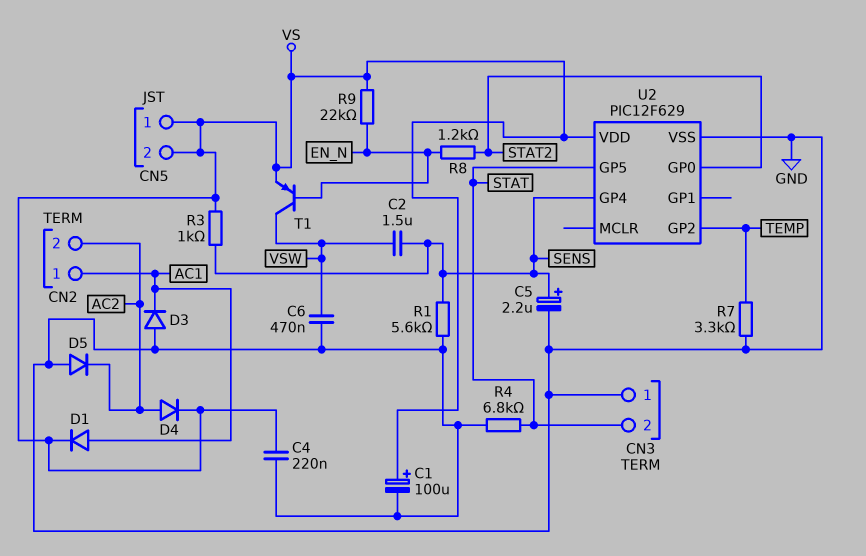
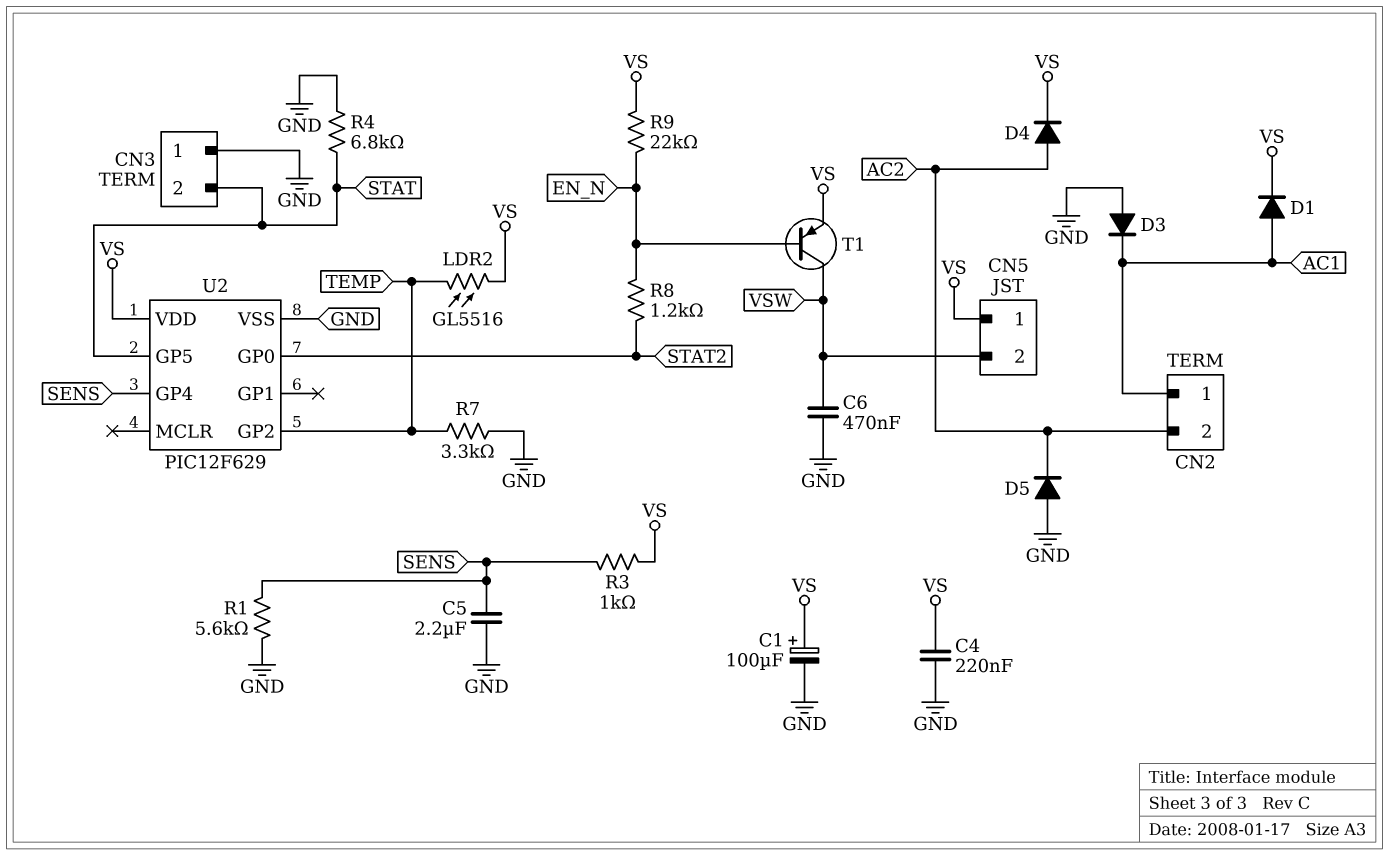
C2: 1.5uF (SENS, VSW) -> none
C5: 2.2uF (plus SENS, minus GND) -> 2.2uF (GND, SENS)
CN5 pin 2: VS -> VSW
LDR2: none -> GL5516 (TEMP, VS)

